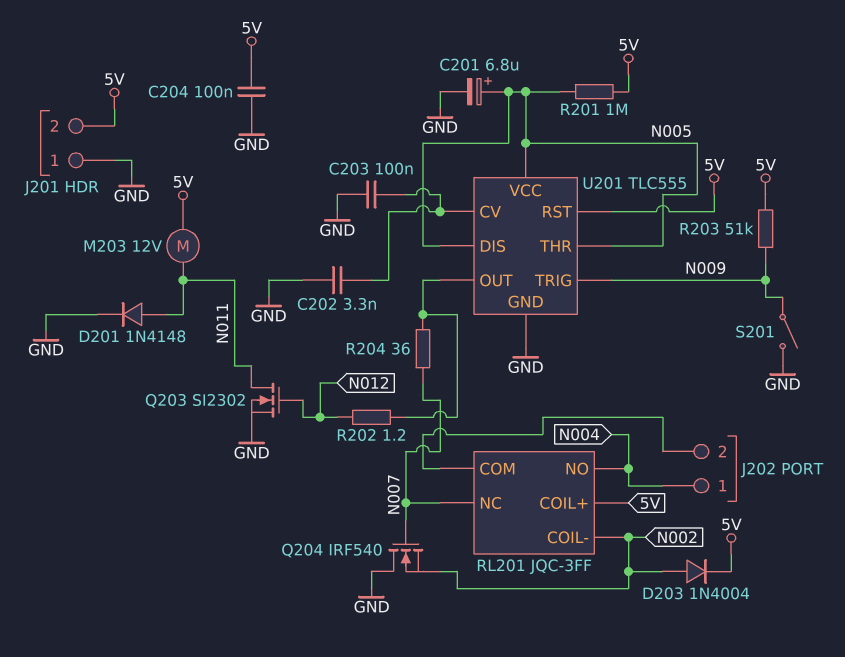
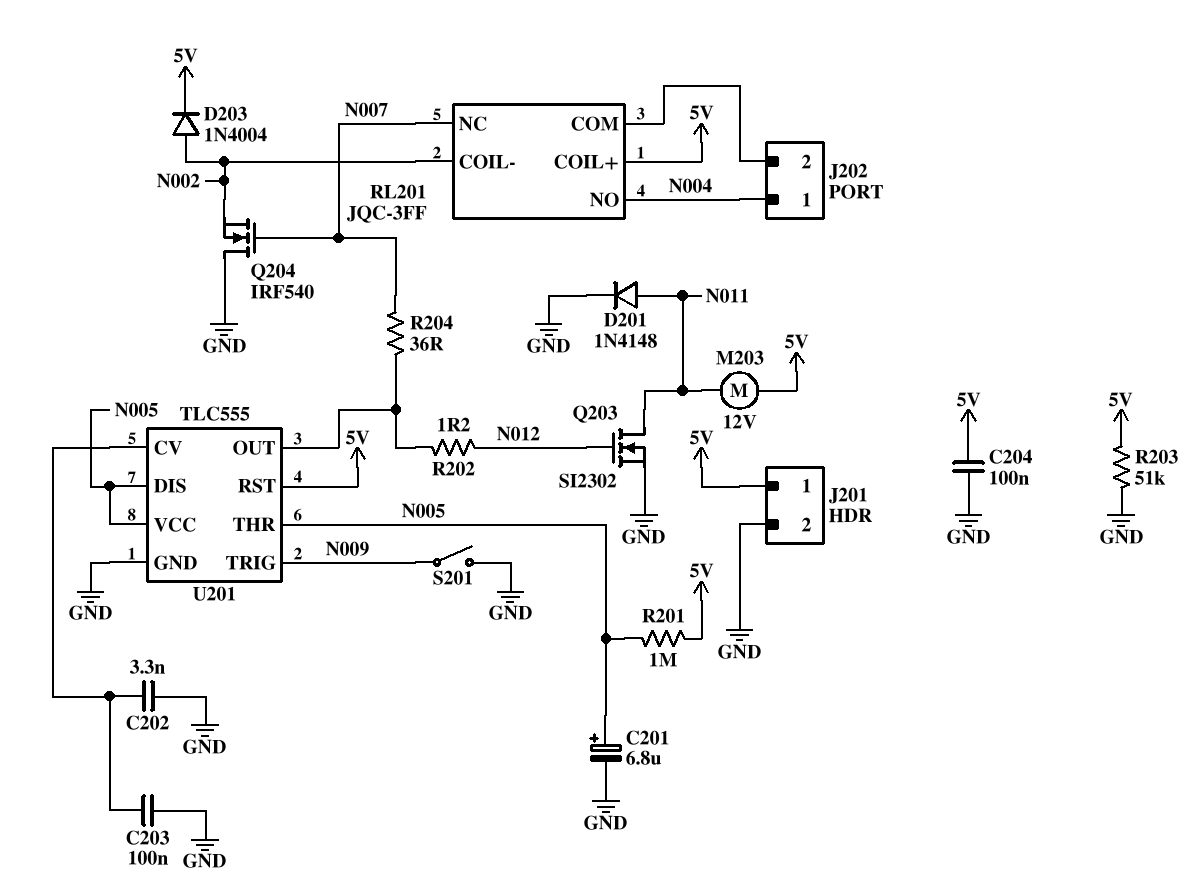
J201 pin 1: GND -> 5V
J201 pin 2: 5V -> GND
R203: 51k (5V, N009) -> 51k (5V, GND)

